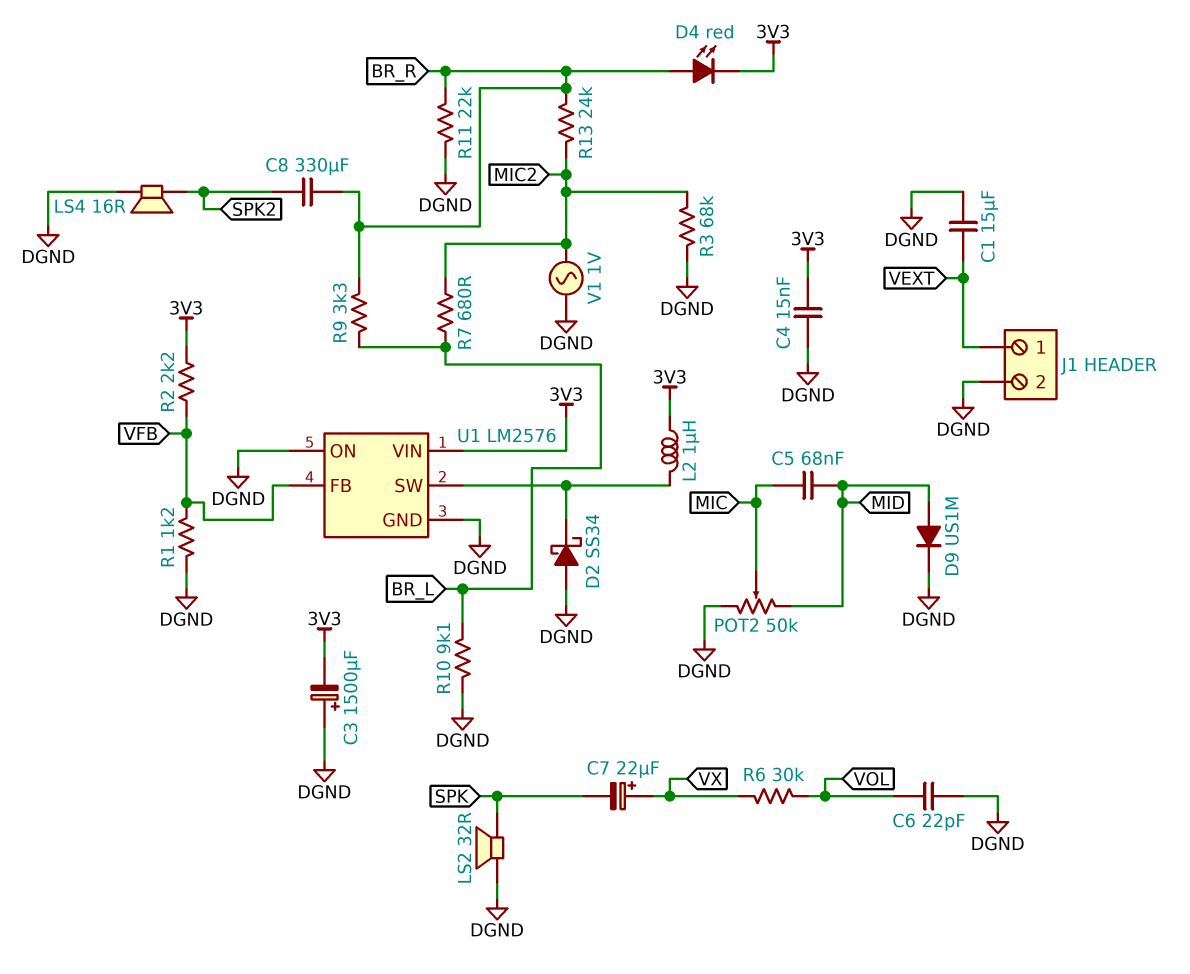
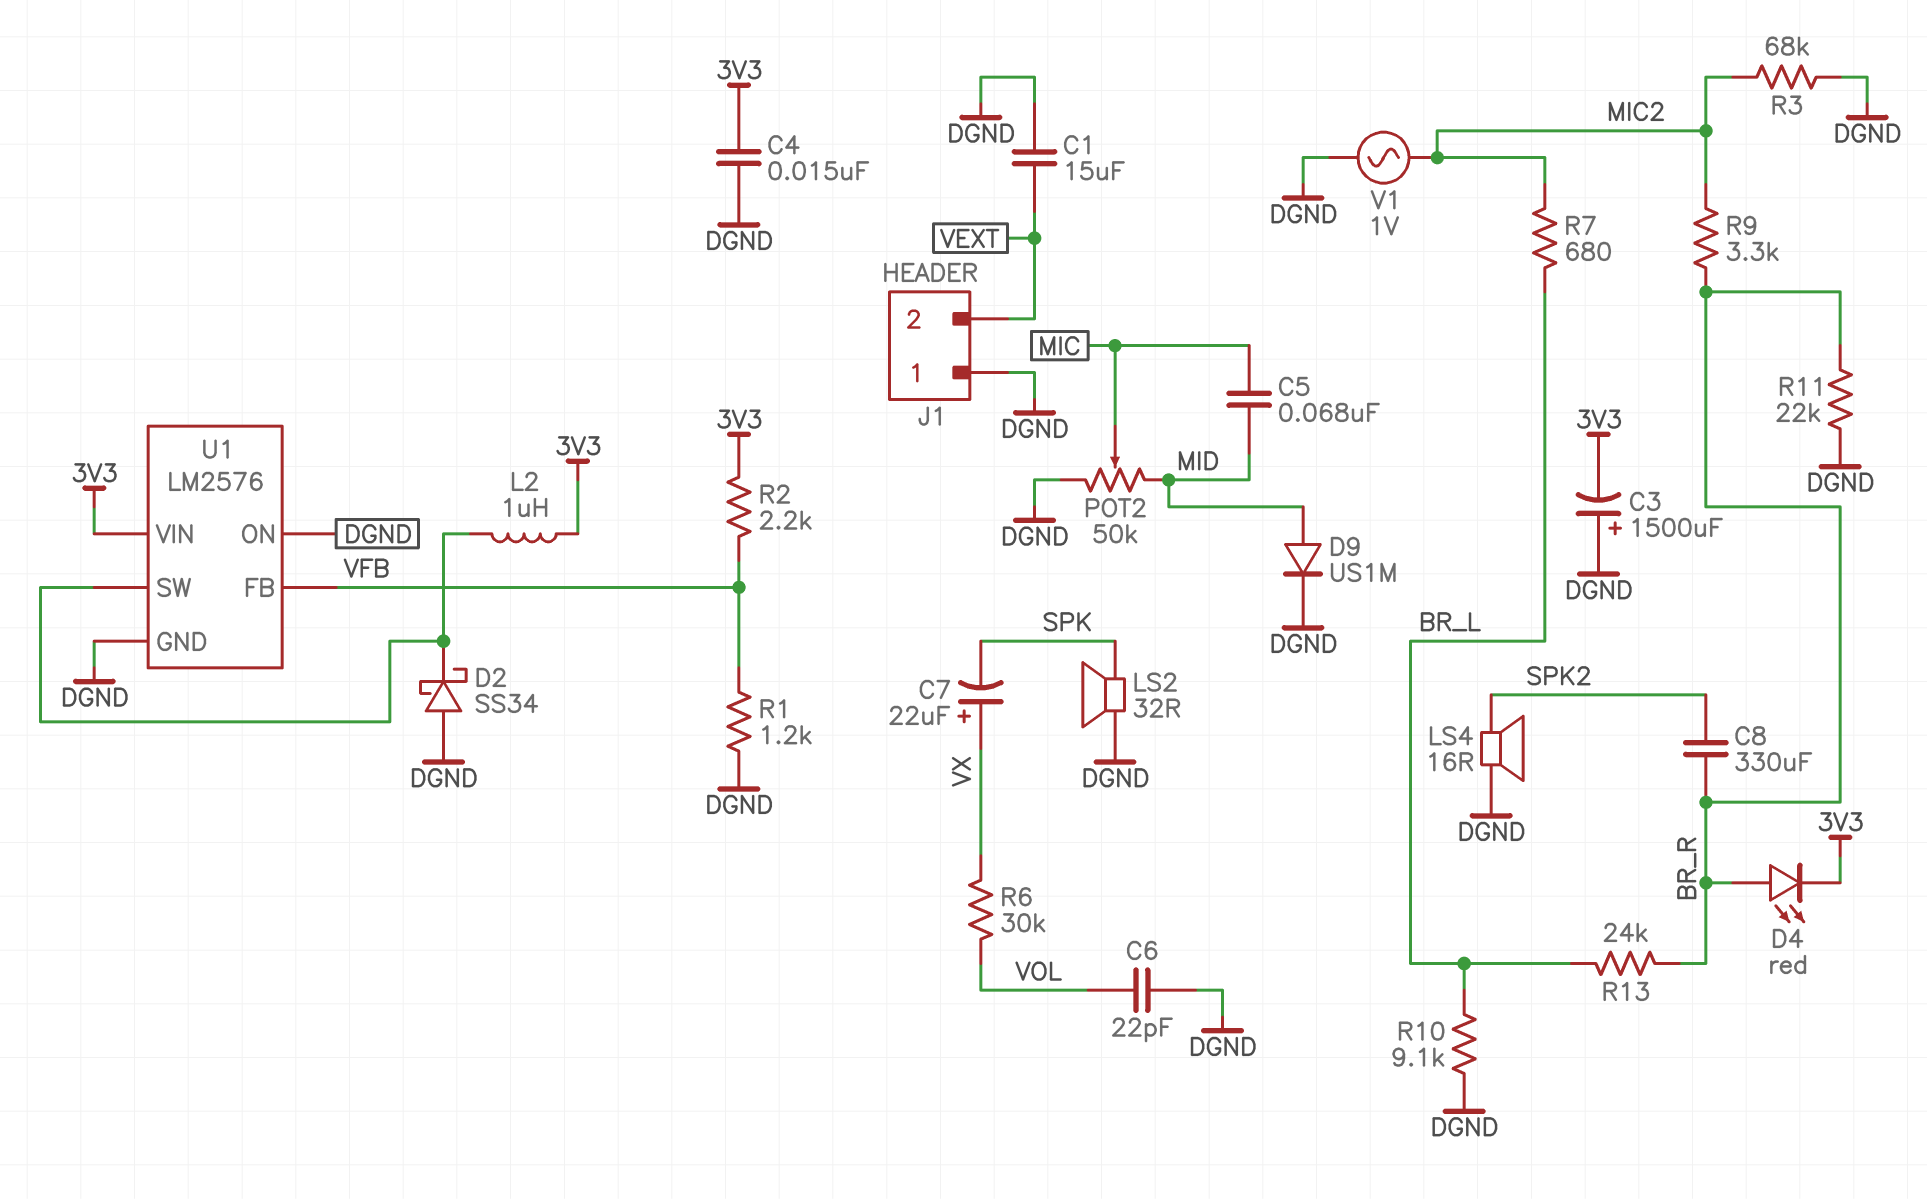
J1 pin 1: VEXT -> DGND
J1 pin 2: DGND -> VEXT
R9: 3.3k (BR_L, BR_R) -> 3.3k (BR_R, MIC2)
R13: 24k (BR_R, MIC2) -> 24k (BR_L, BR_R)

